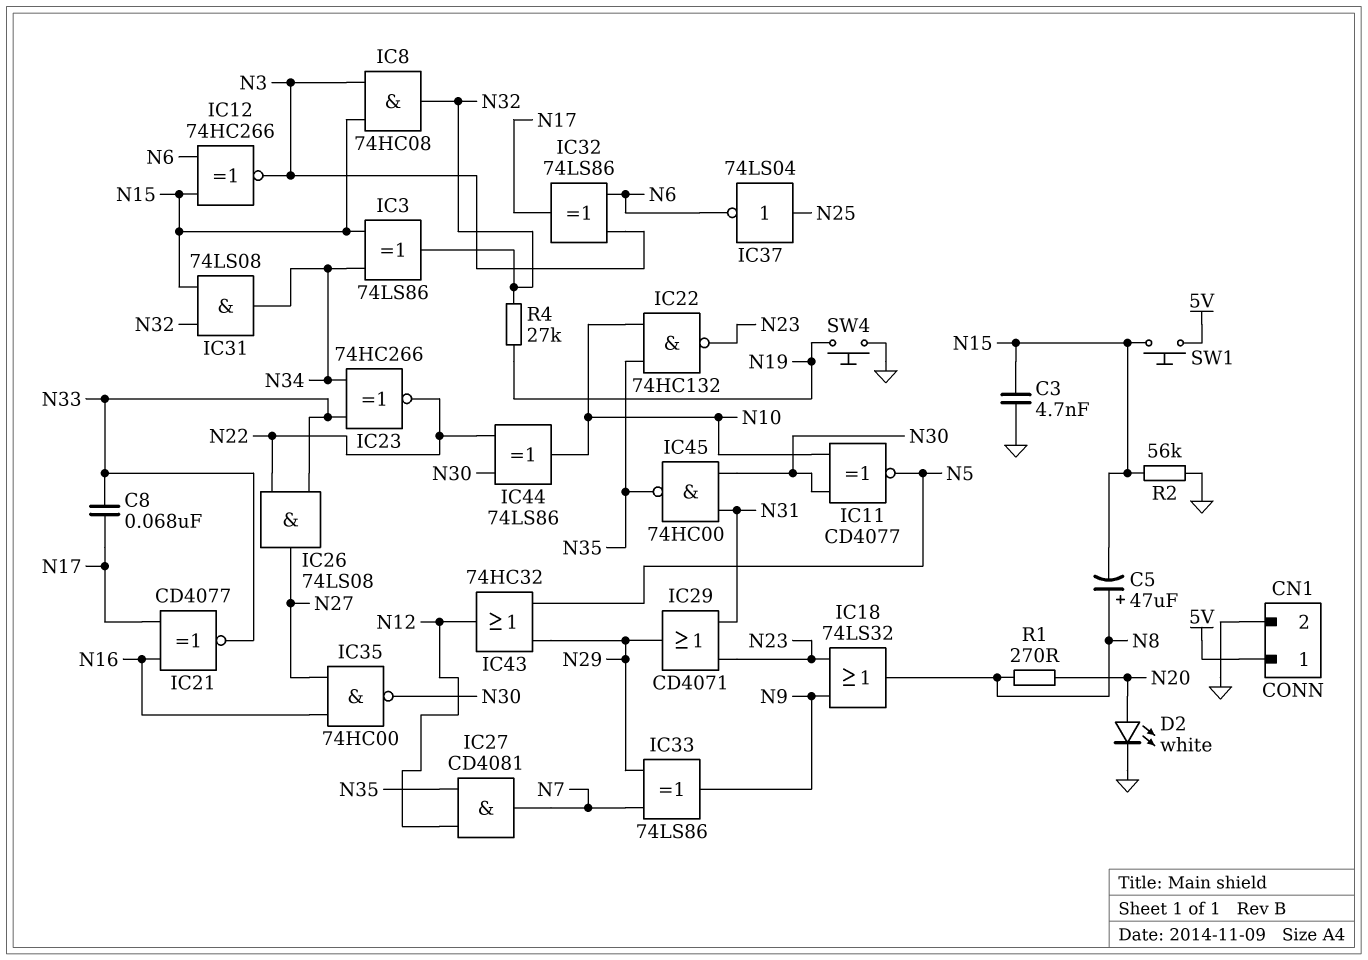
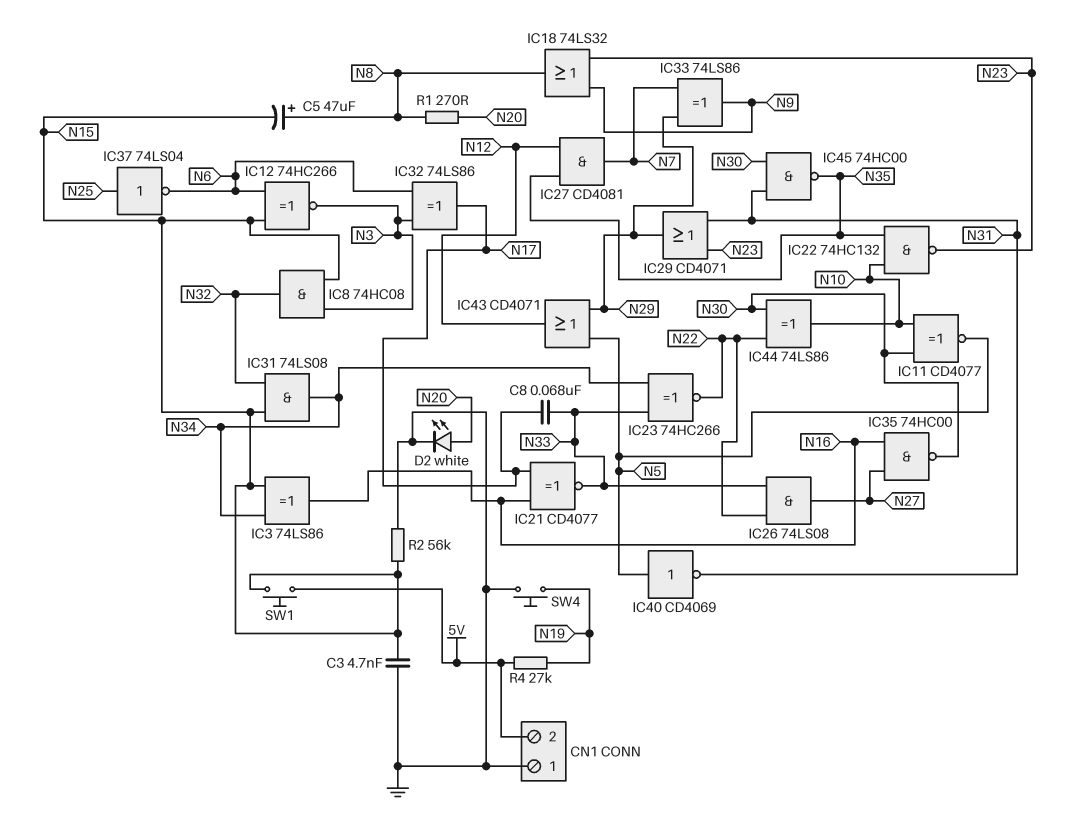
CN1 pin 1: 5V -> GND
CN1 pin 2: GND -> 5V
IC3: XOR 74LS86 (in N15, in N34, out N32) -> XOR 74LS86 (in N15, in N34, out N16)
IC40: none -> NOT CD4069 (in N5, out N31)
IC43: OR 74HC32 (in N5, in N29, out N12) -> OR CD4071 (in N5, in N29, out N12)
R4: 27k (N19, N32) -> 27k (5V, N19)

